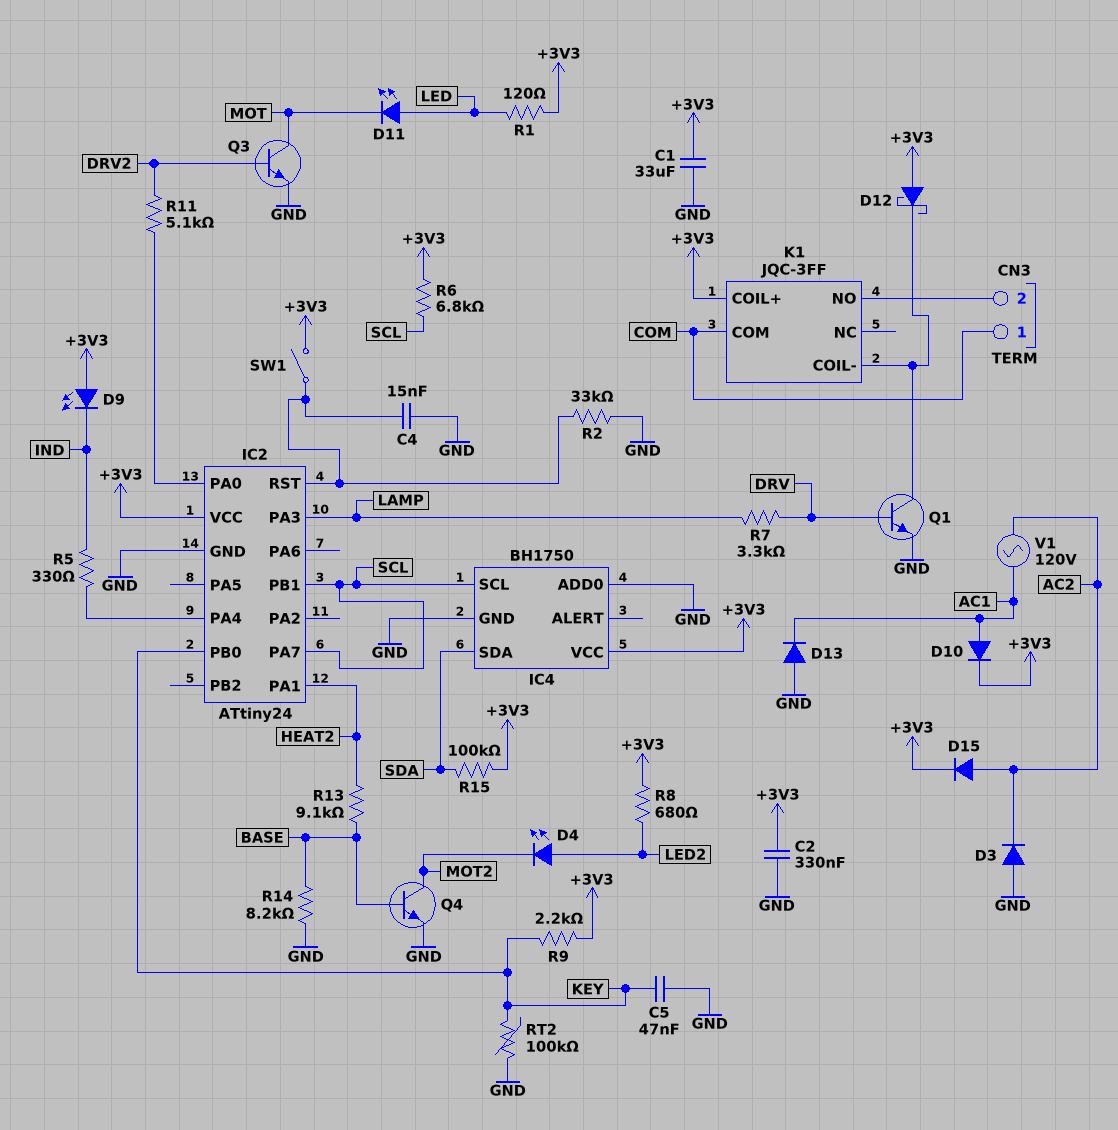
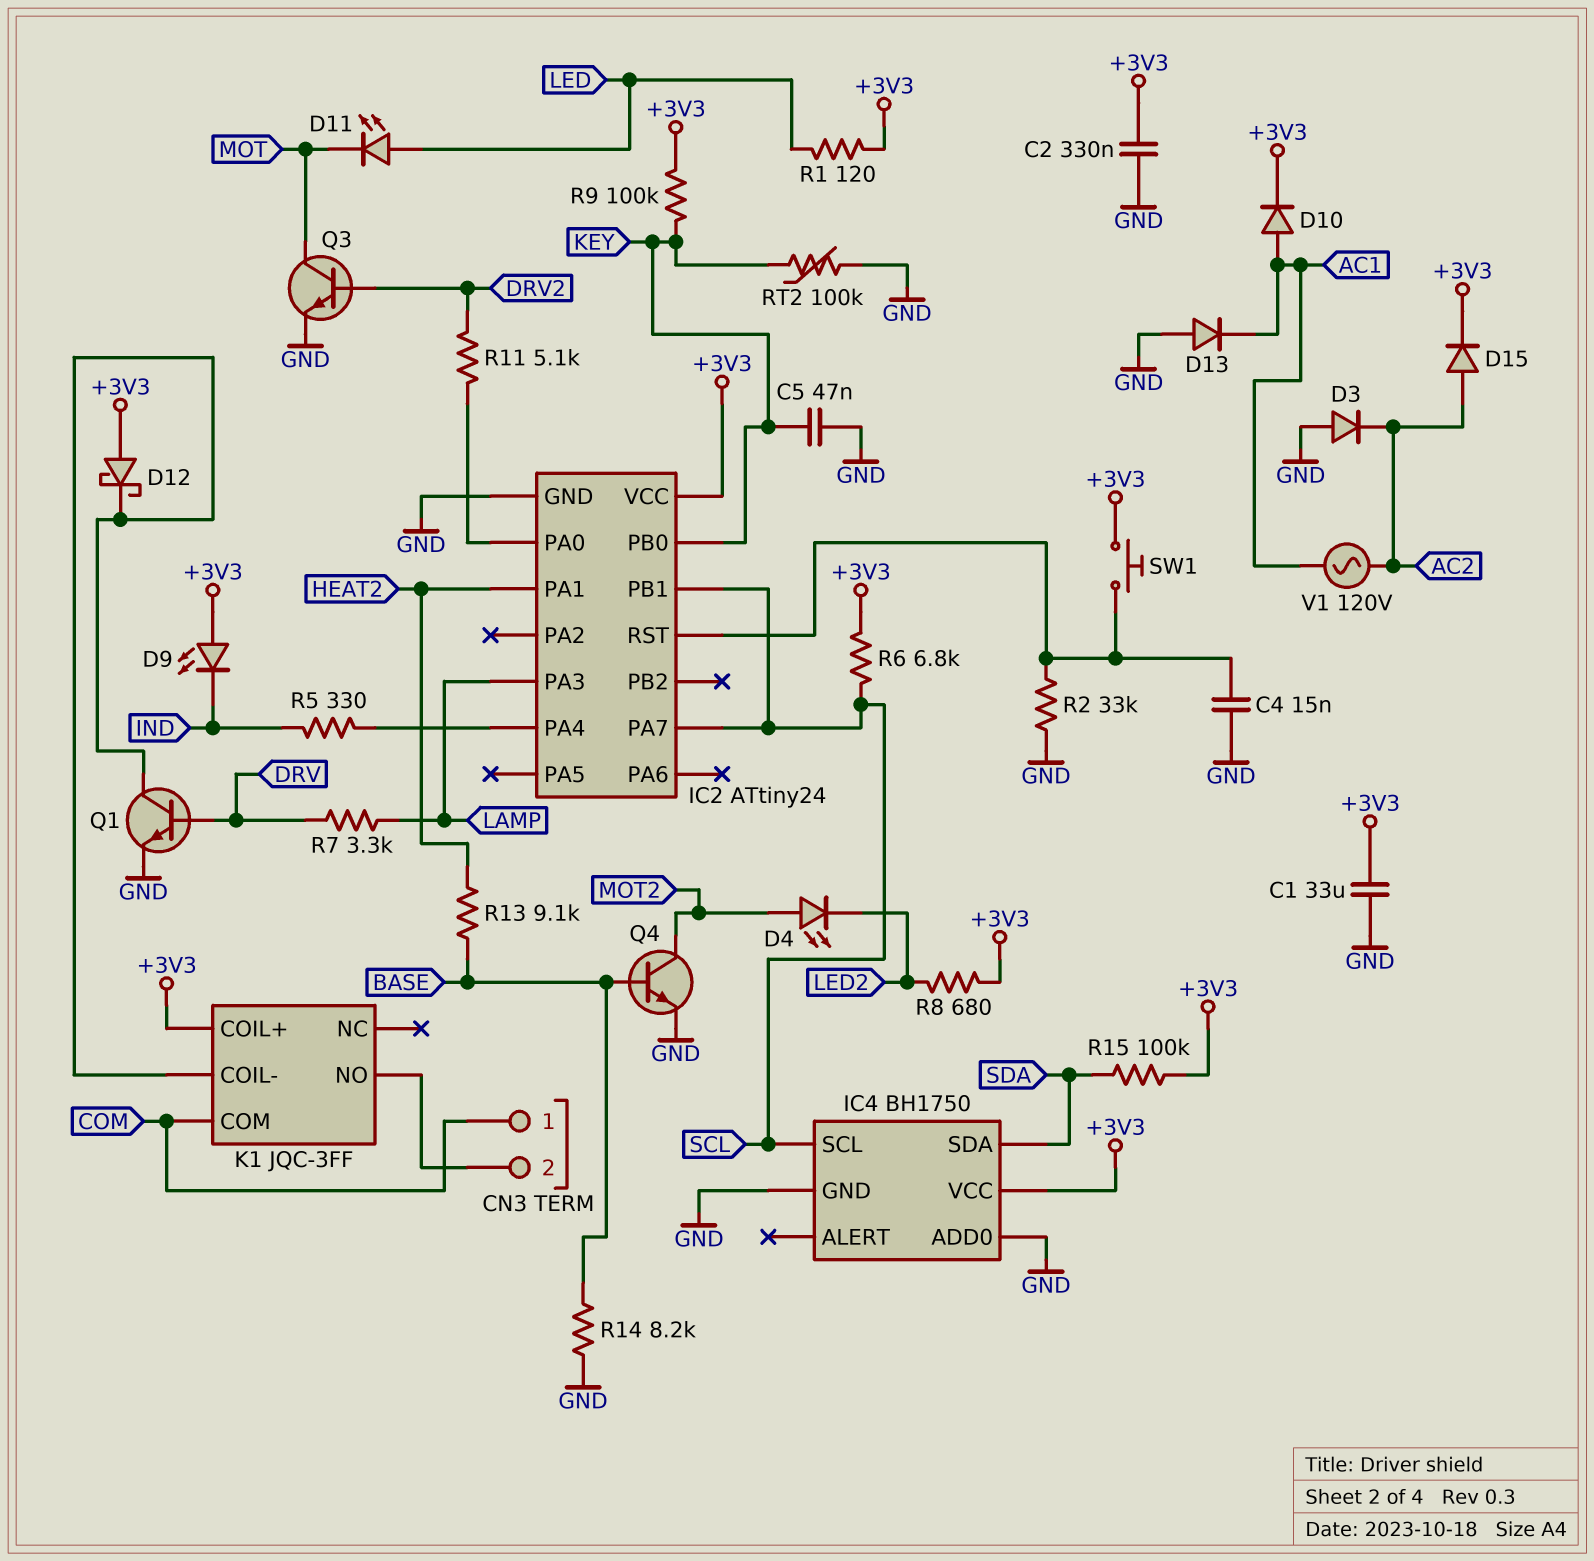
D4: LED (A LED2, K MOT2) -> LED (A MOT2, K LED2)
R9: 2.2k (+3V3, KEY) -> 100k (+3V3, KEY)
SW1: switch (+3V3, IC2/RST) -> button (+3V3, IC2/RST)

